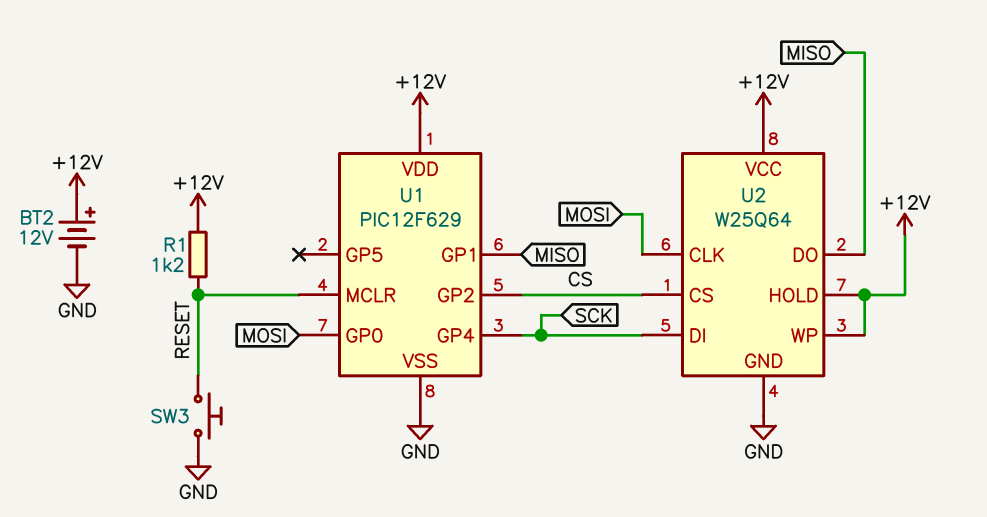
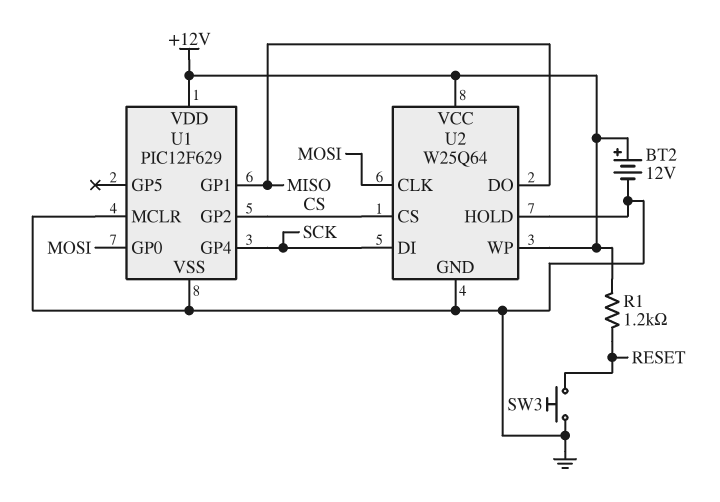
U1 pin MCLR: RESET -> GND
U2 pin HOLD: +12V -> GND

